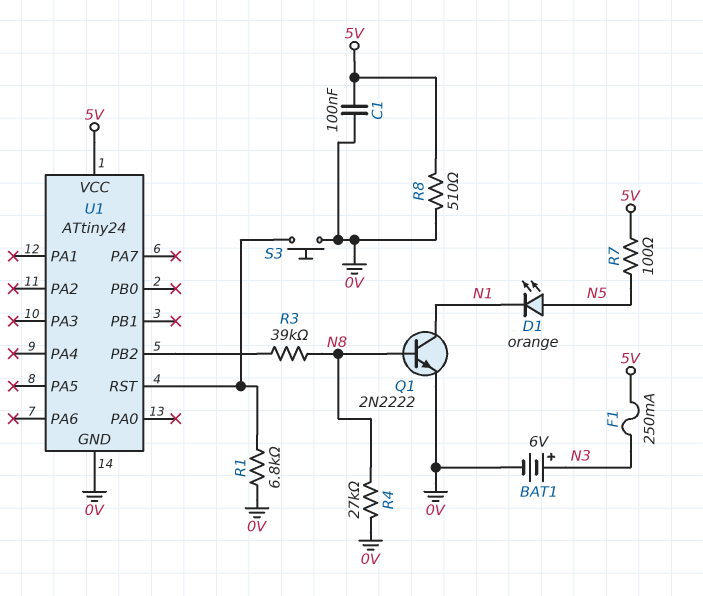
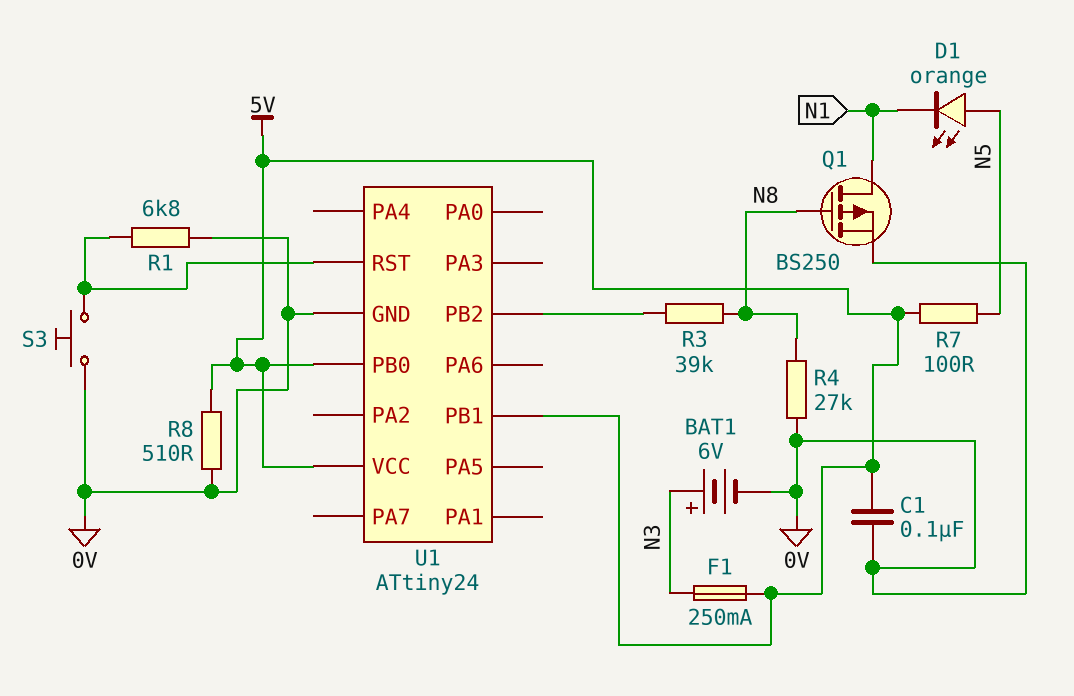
Q1: NPN 2N2222 (B N8, C N1, E 0V) -> PMOS BS250 (G N8, D N1, S 0V)
U1 pin PB0: none -> 5V
U1 pin PB1: none -> 5V

